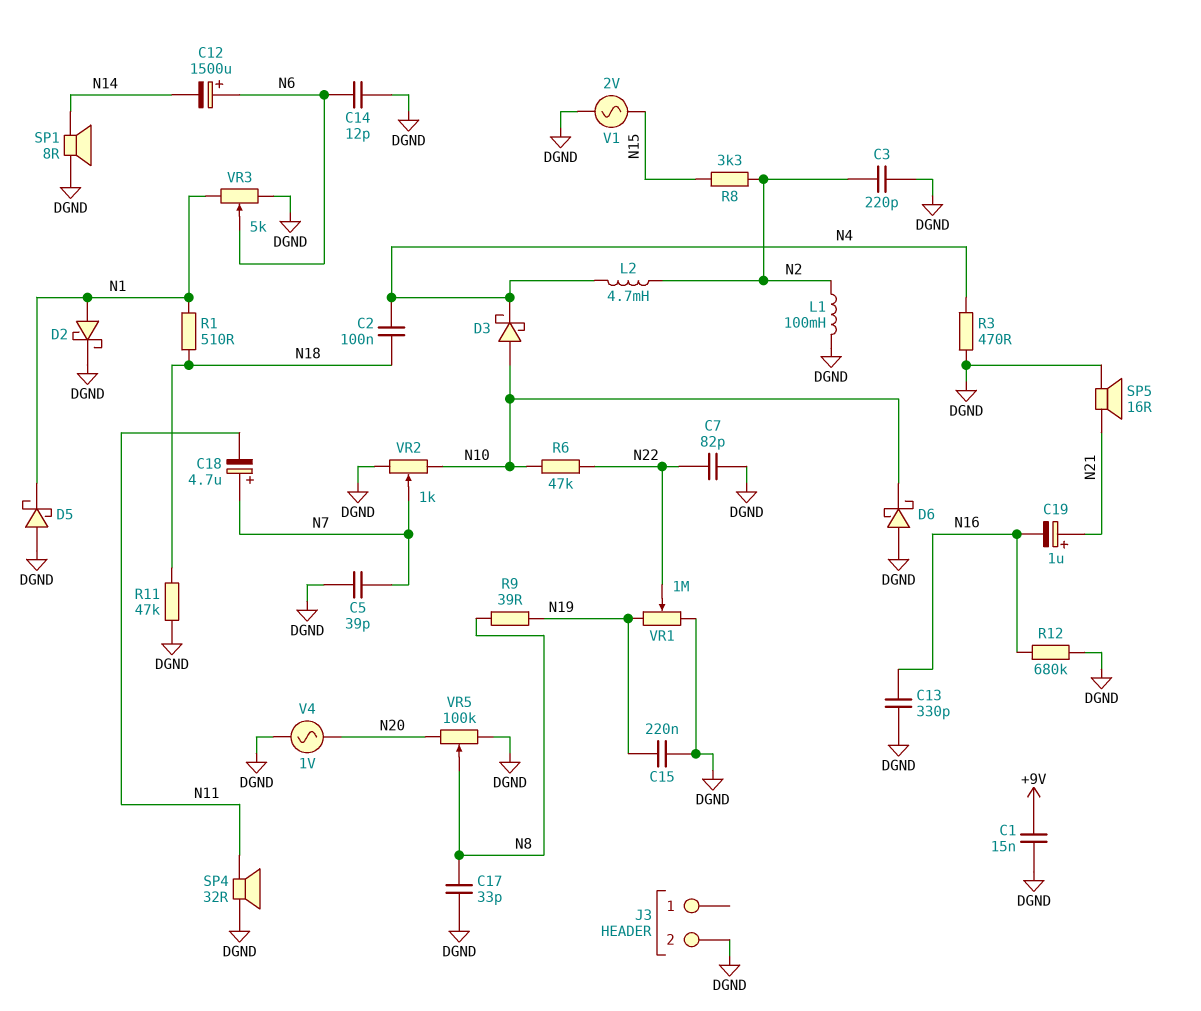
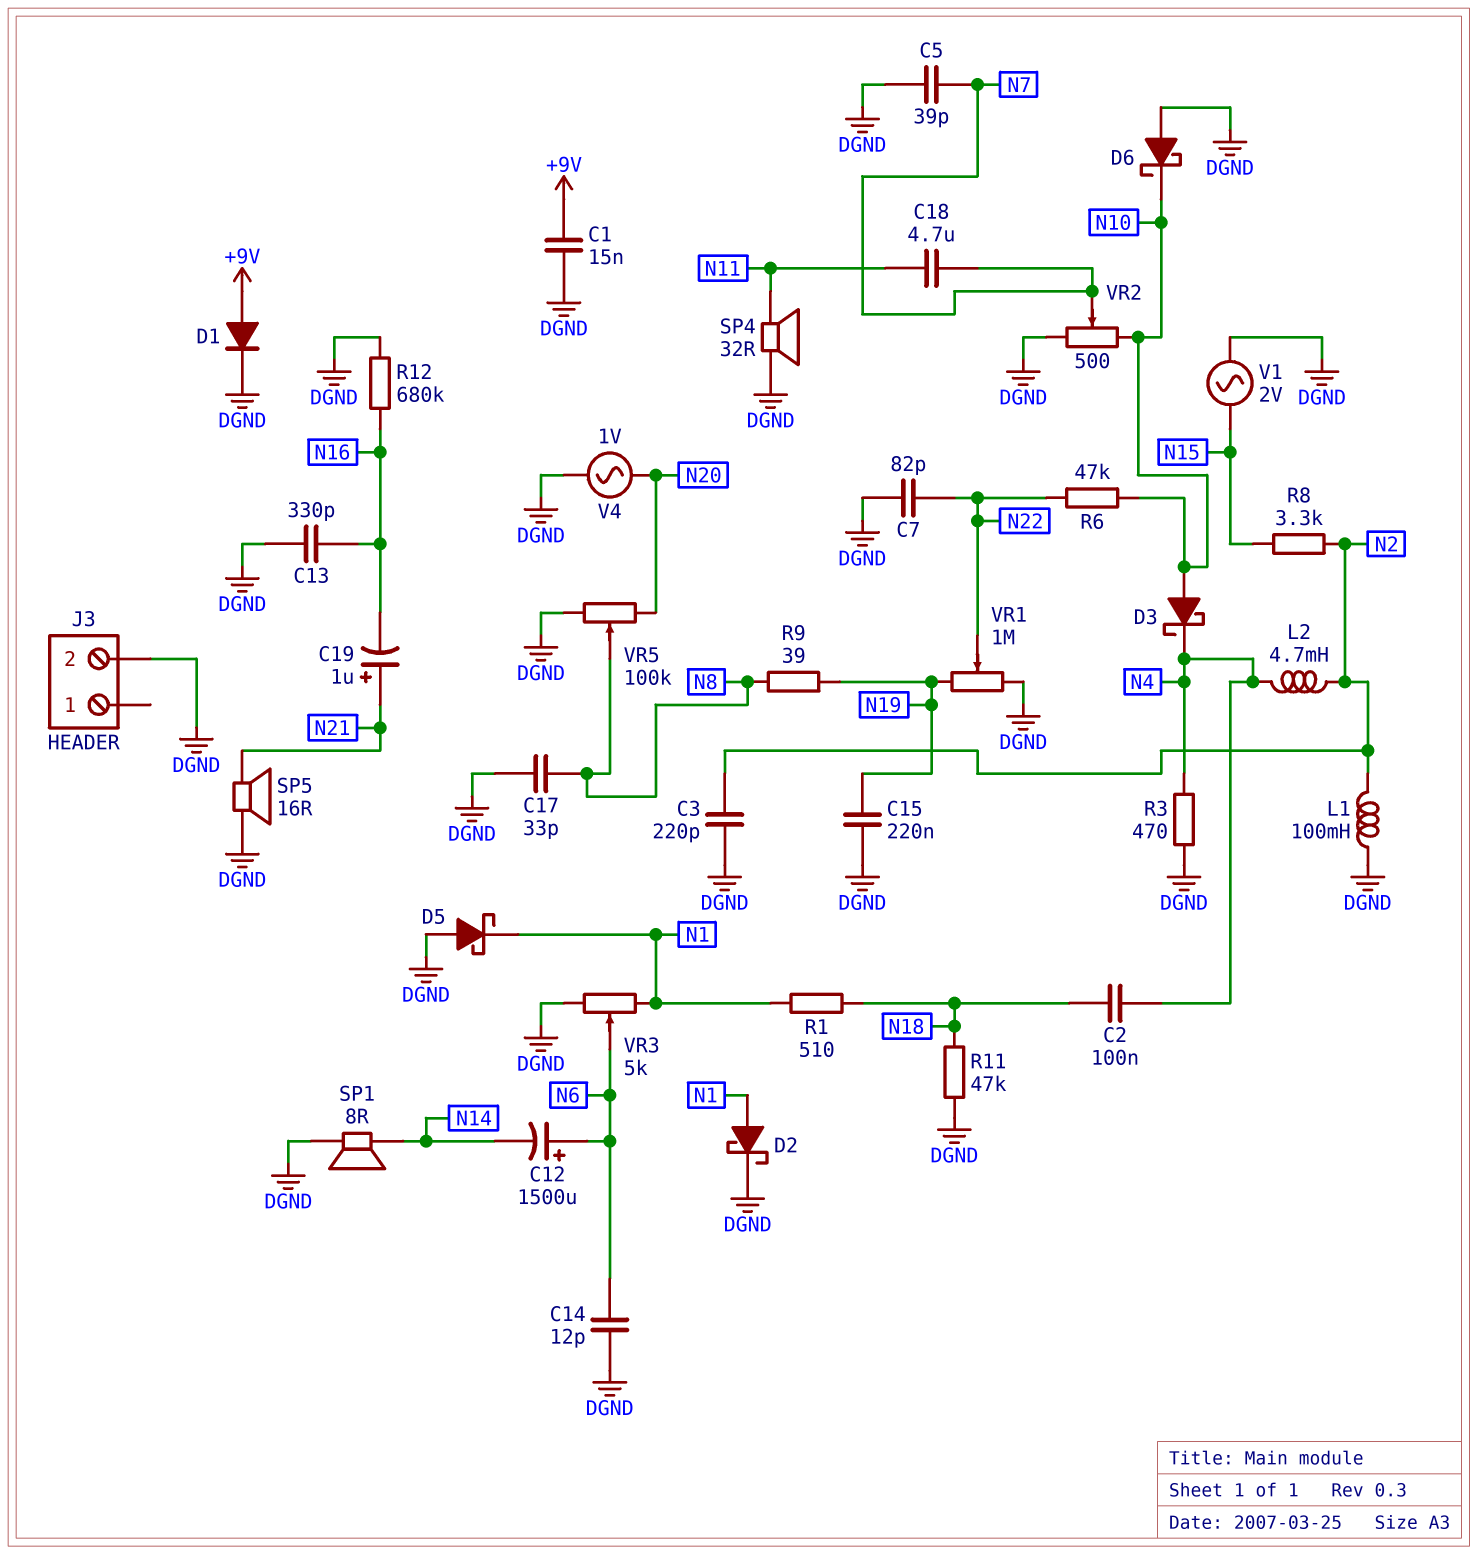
C18: 4.7uF (plus N7, minus N11) -> 4.7uF (N7, N11)
D1: none -> diode (A +9V, K DGND)
VR2: 1k (DGND, N10, wiper N7) -> 500 (DGND, N10, wiper N7)

